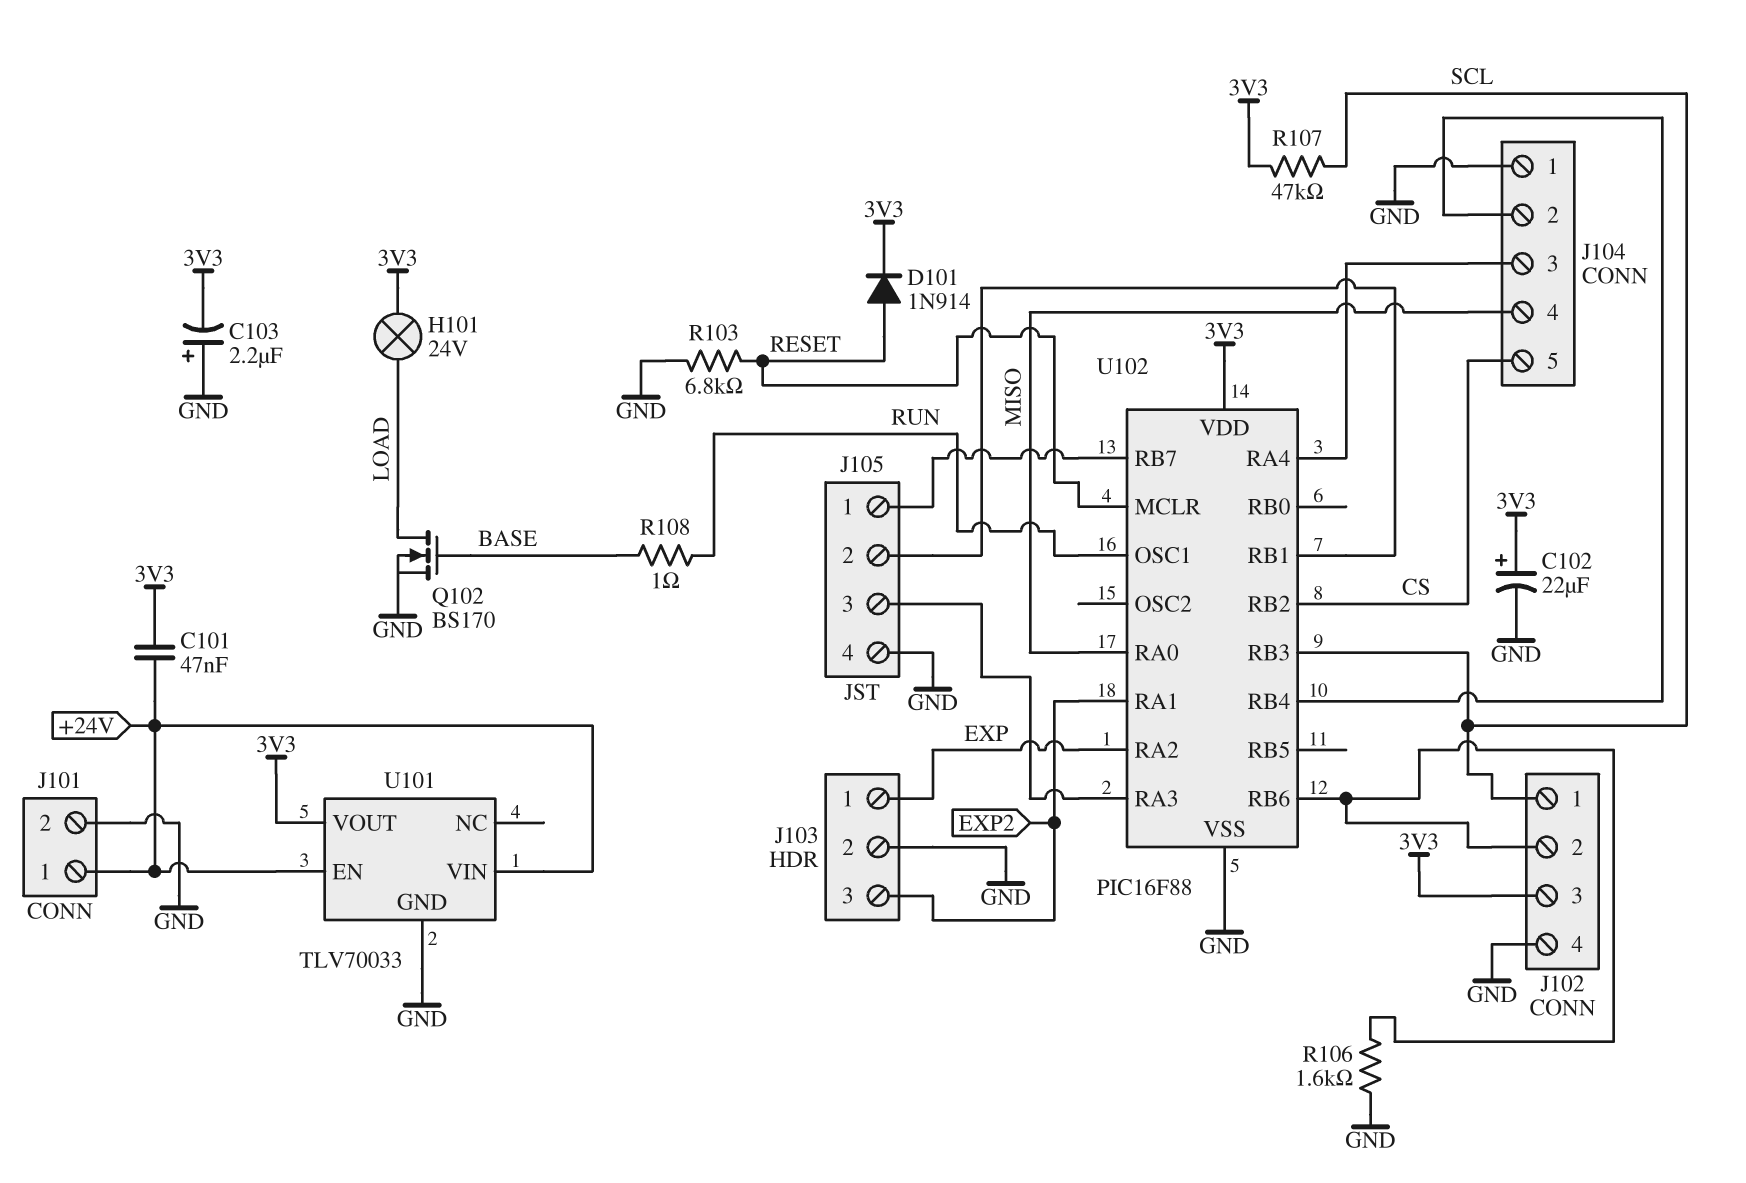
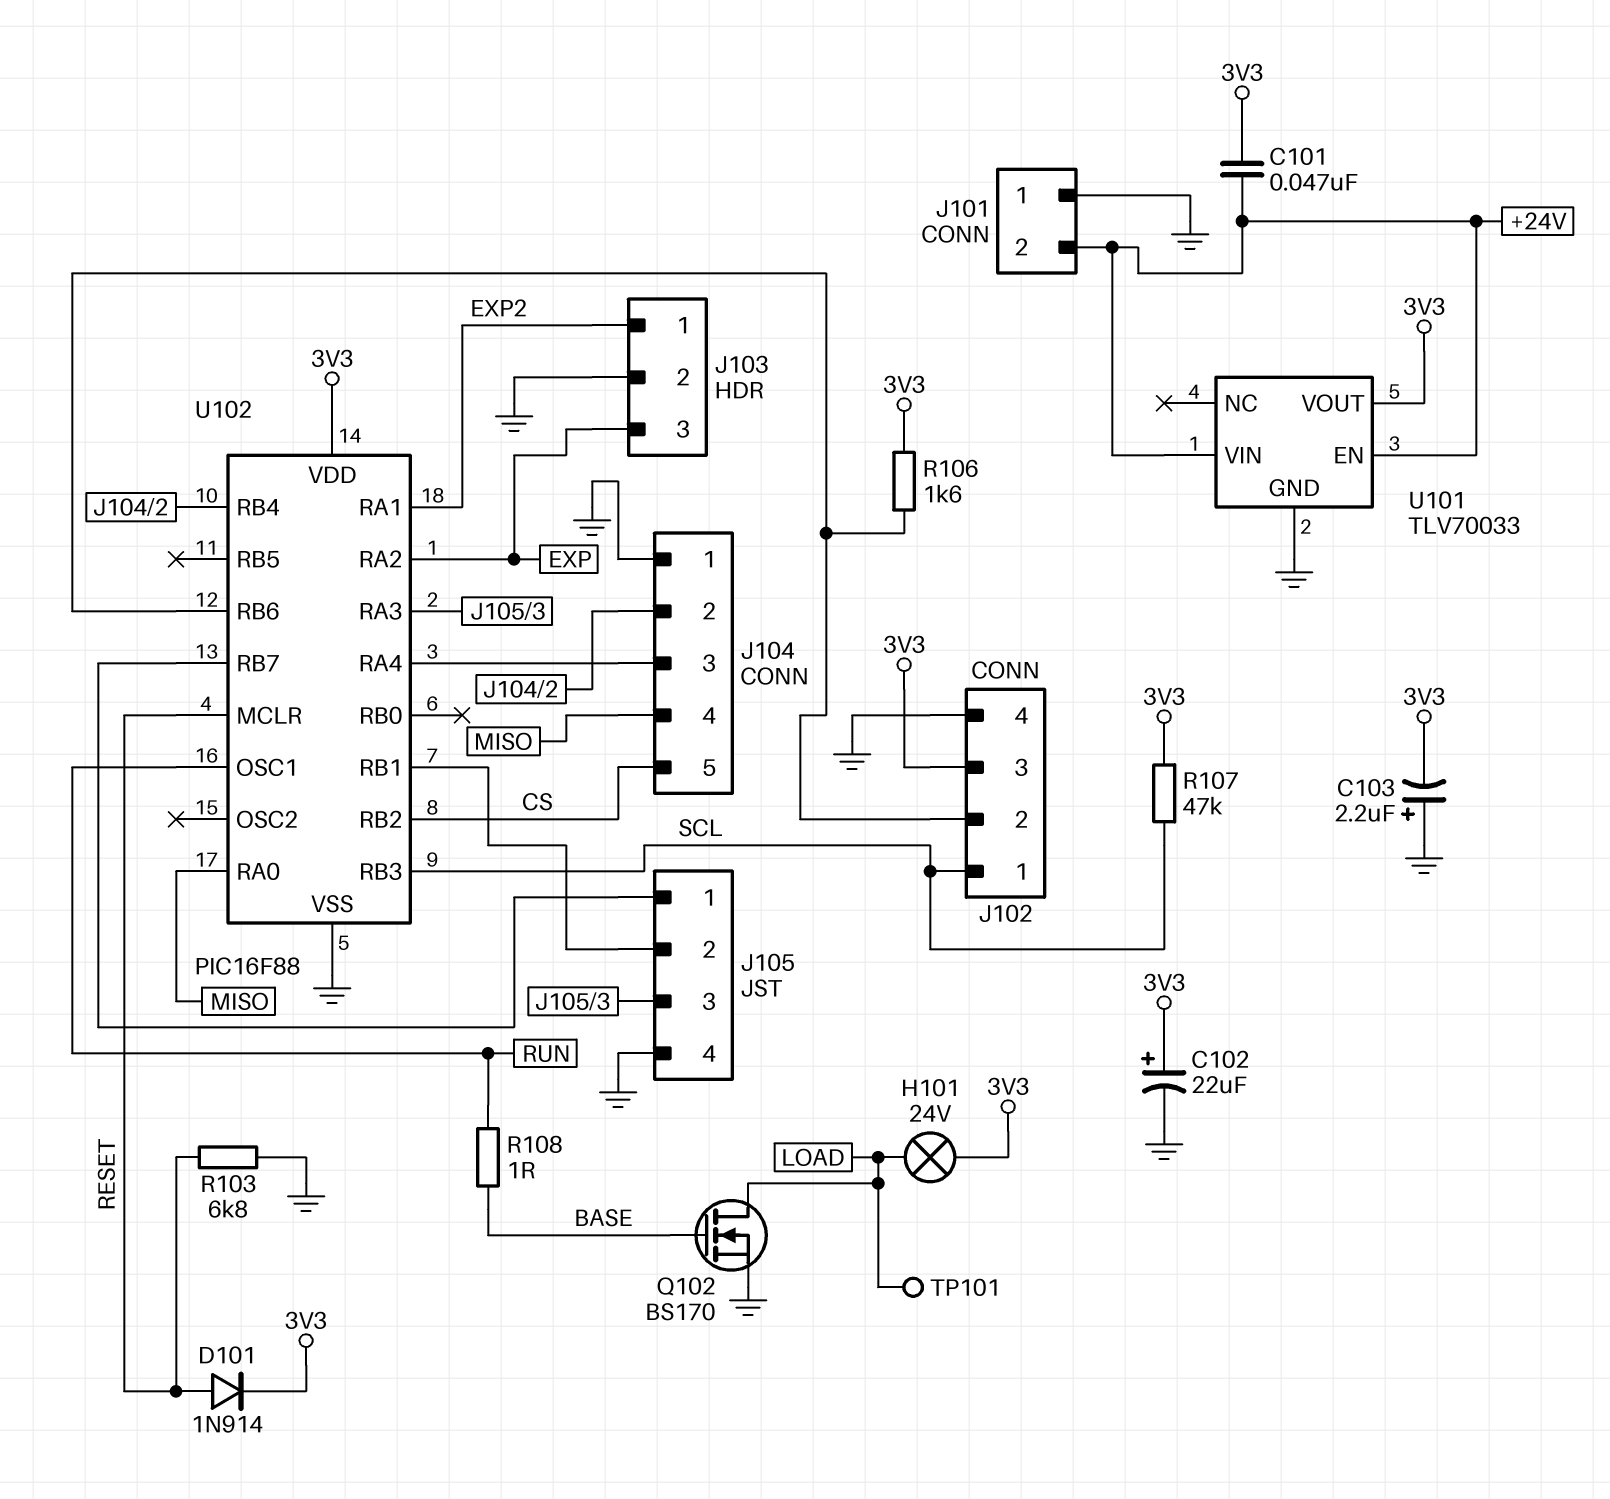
J101 pin 1: +24V -> GND
J101 pin 2: GND -> +24V
J103 pin 1: EXP -> EXP2
J103 pin 3: EXP2 -> EXP
R106: 1.6k (GND, J102/2) -> 1.6k (3V3, J102/2)
TP101: none -> test point (LOAD)

